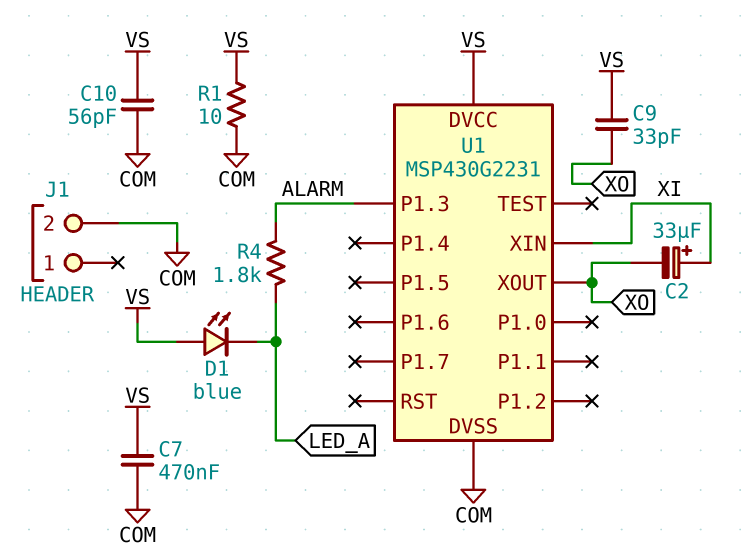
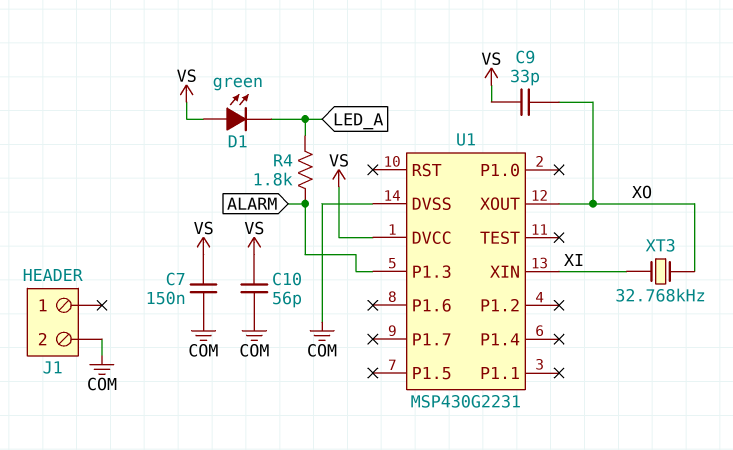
C2: 33uF (plus XI, minus XO) -> none
C7: 470nF (COM, VS) -> 150nF (COM, VS)
D1: LED blue (A VS, K LED_A) -> LED green (A VS, K LED_A)
R1: 10 (COM, VS) -> none
XT3: none -> 32.768kHz (XI, XO)

